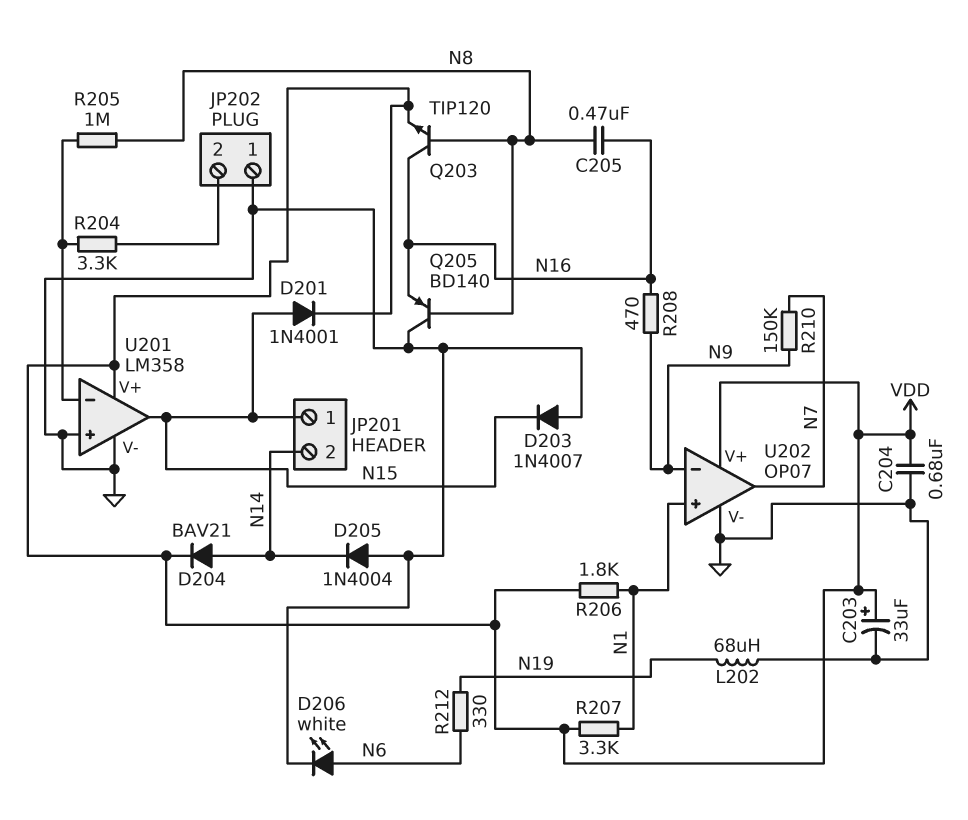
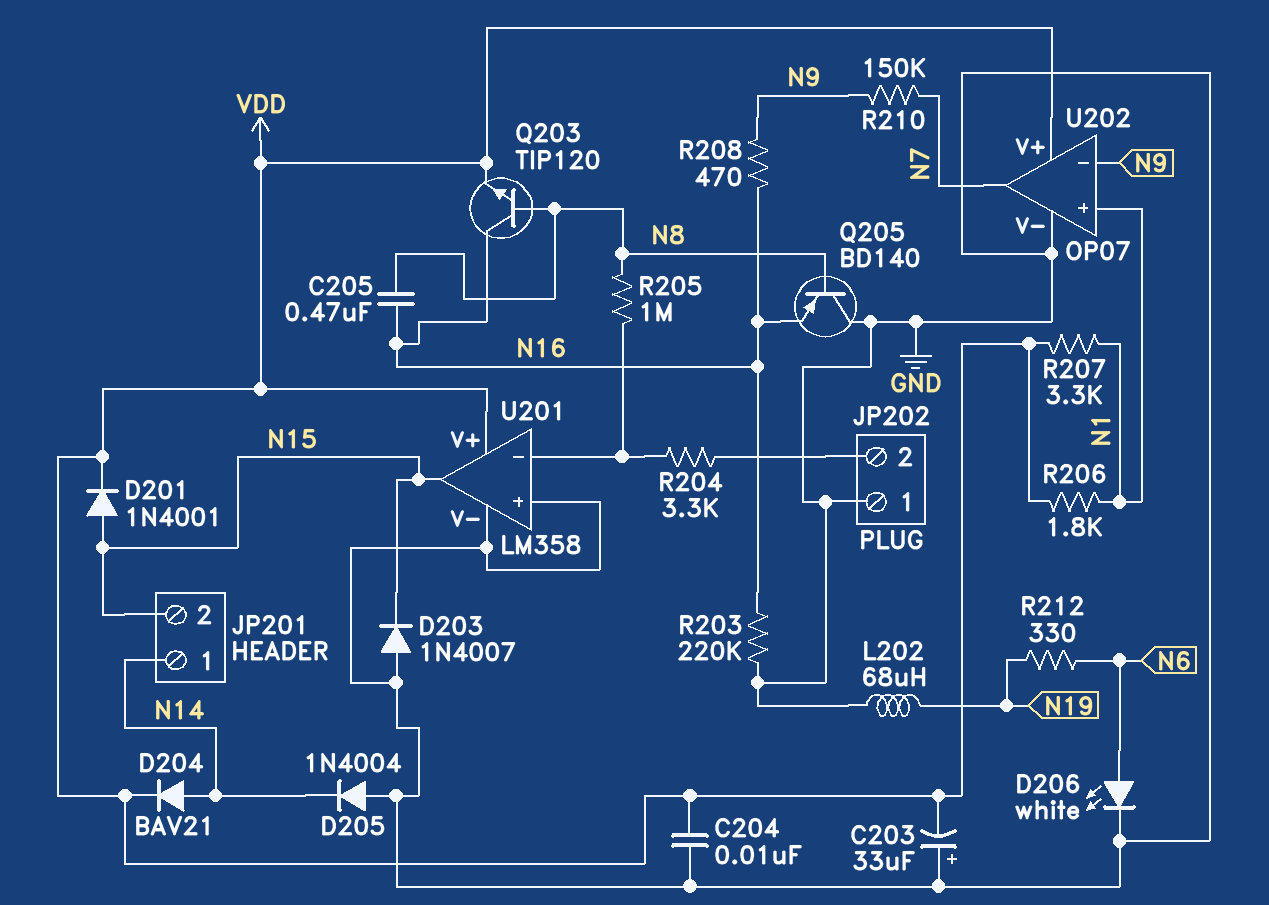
C203: 33uF (plus VDD, minus GND) -> 33uF (plus GND, minus VDD)
C204: 680nF (GND, VDD) -> 10nF (GND, VDD)
JP201 pin 1: N15 -> N14
JP201 pin 2: N14 -> N15
R203: none -> 220k (GND, N16)

